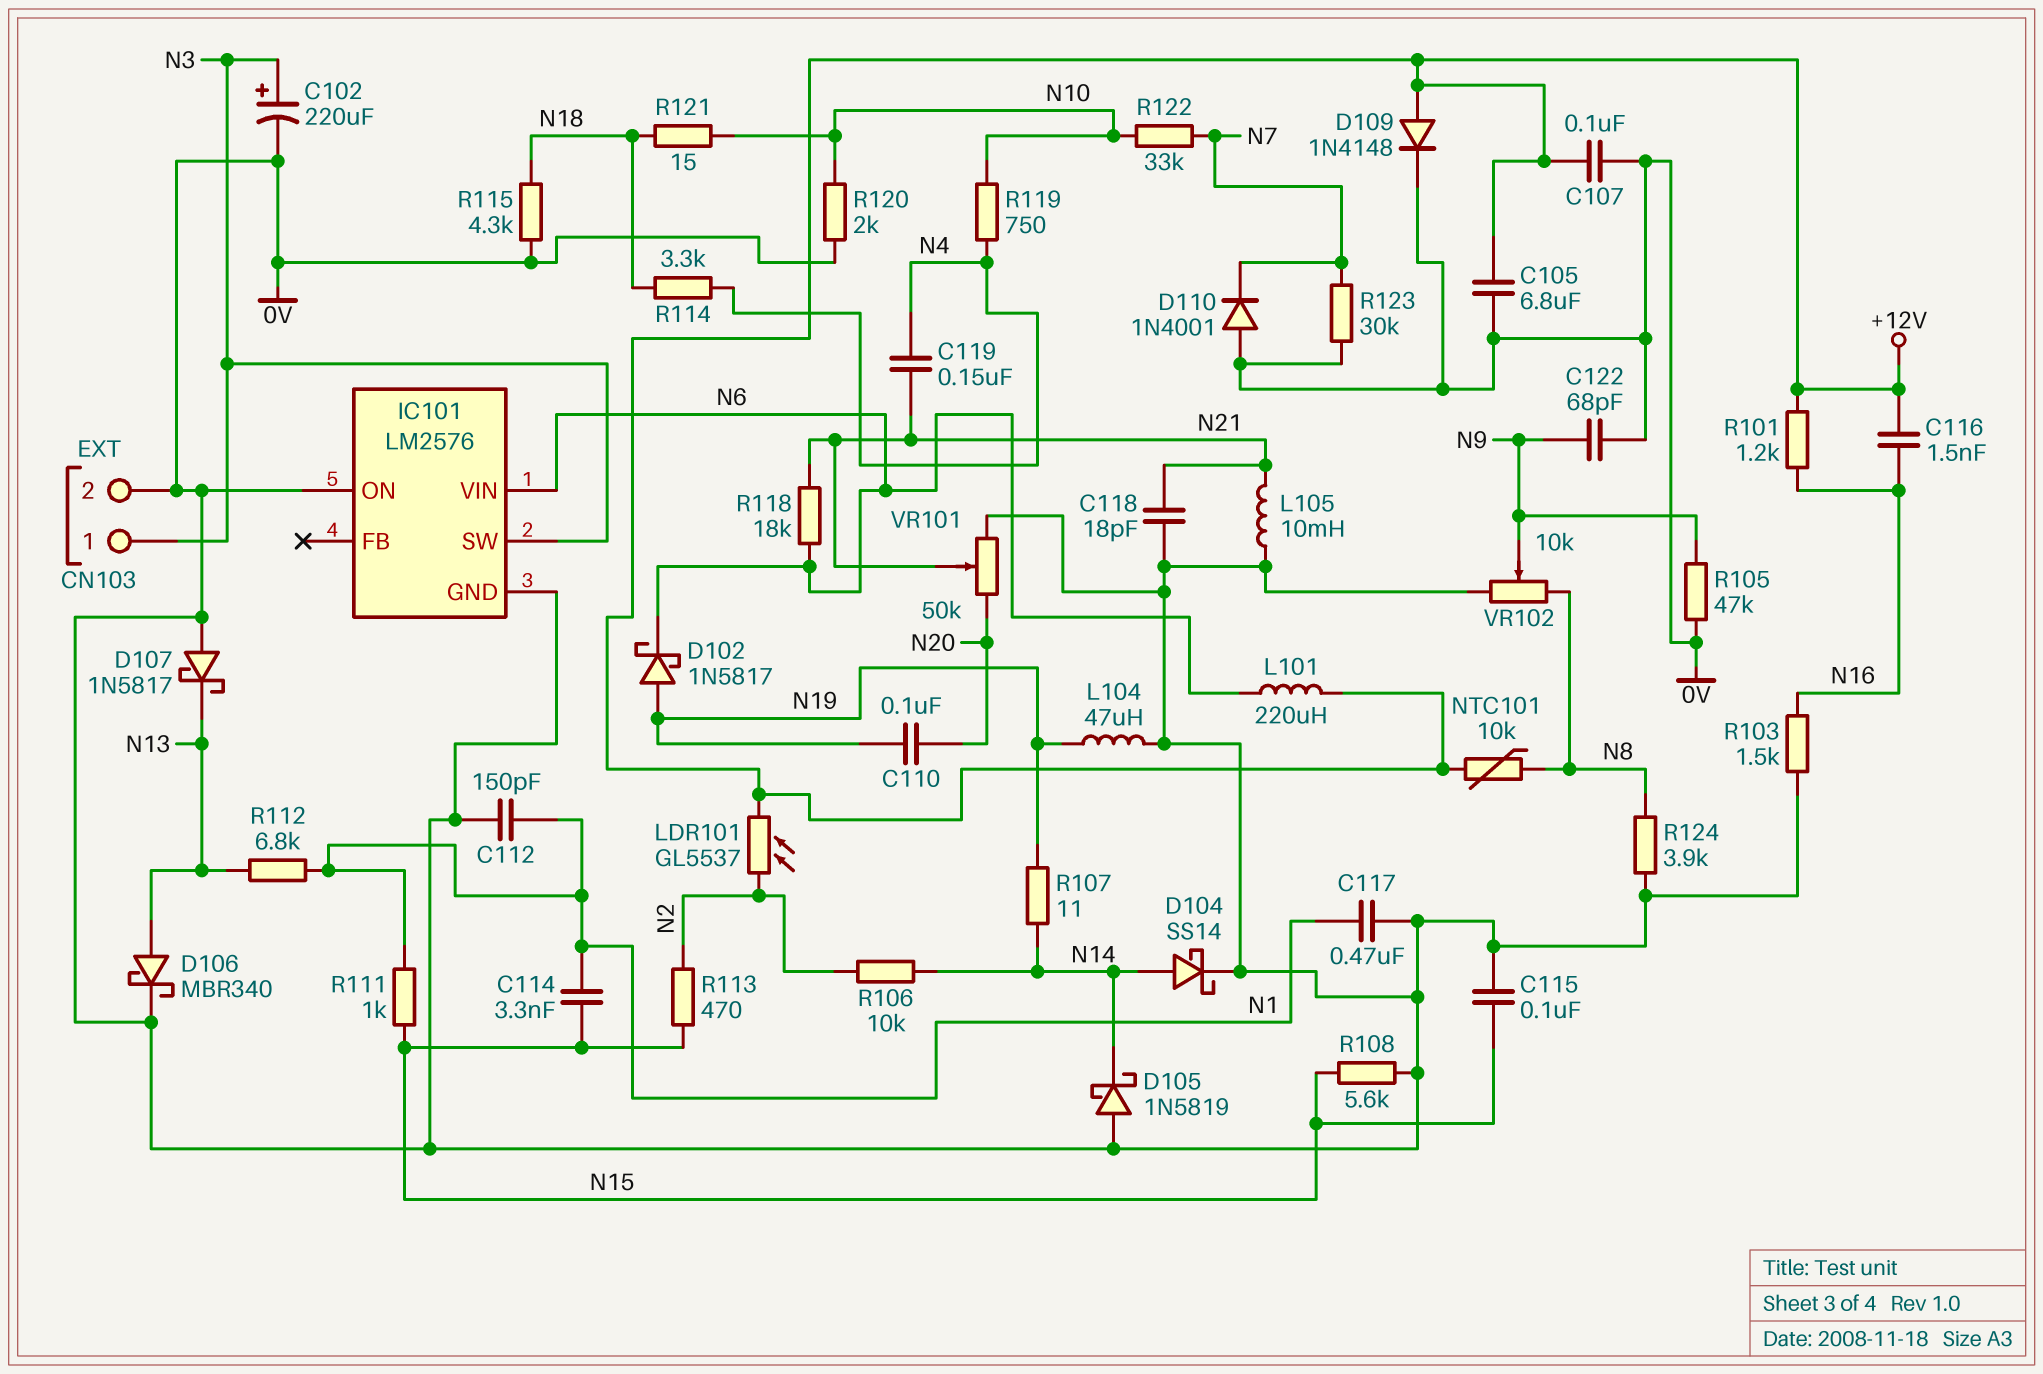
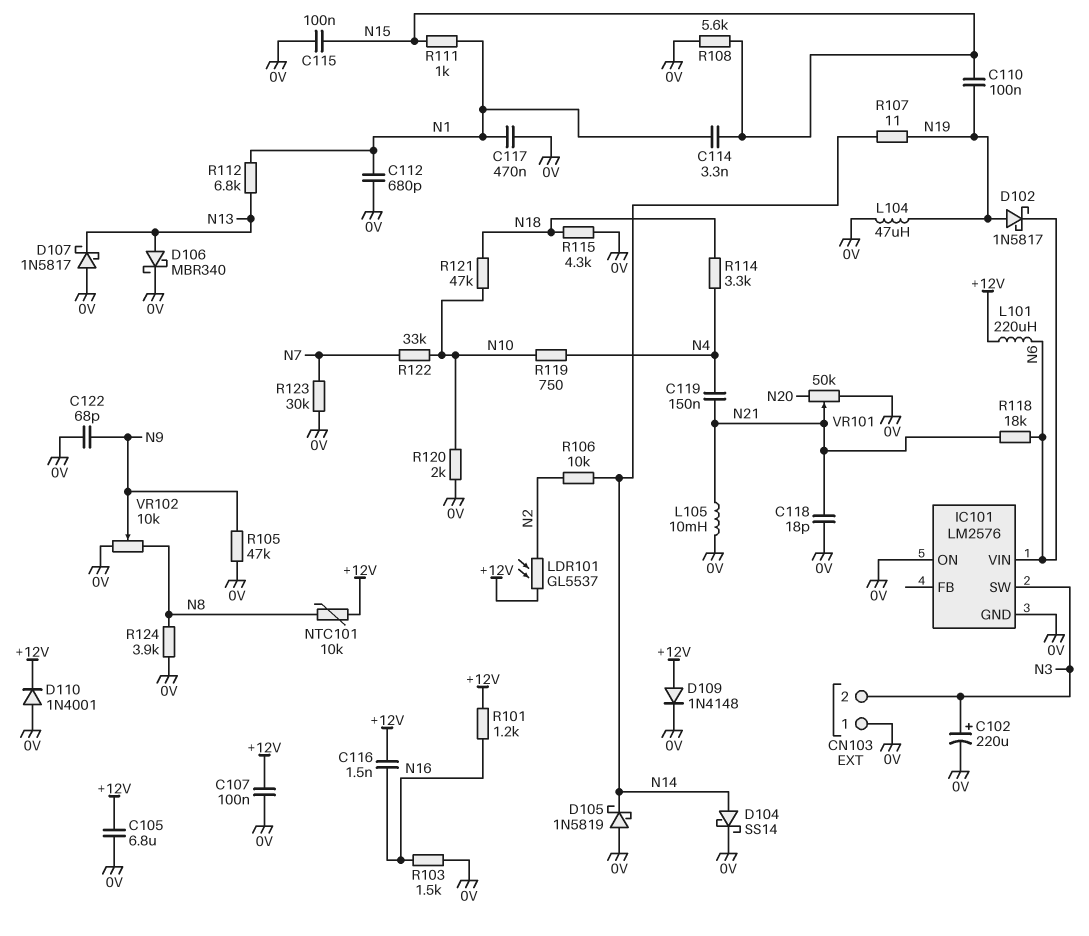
C110: 100nF (N19, N20) -> 100nF (N15, N19)
C112: 150pF (0V, N1) -> 680pF (0V, N1)
CN103 pin 1: N3 -> 0V
CN103 pin 2: 0V -> N3
D110: diode 1N4001 (A 0V, K N7) -> diode 1N4001 (A 0V, K +12V)
R113: 470 (N2, N15) -> none
R121: 15 (N10, N18) -> 47k (N10, N18)

